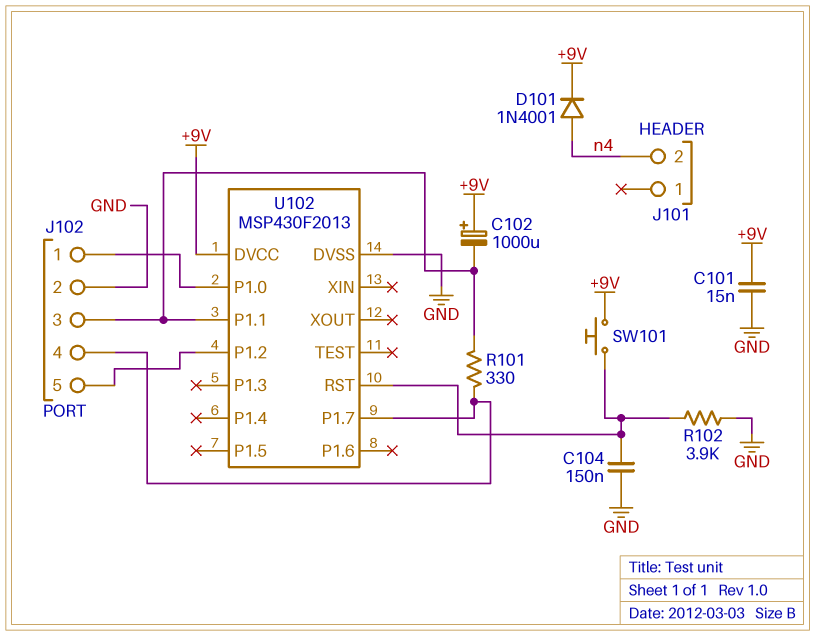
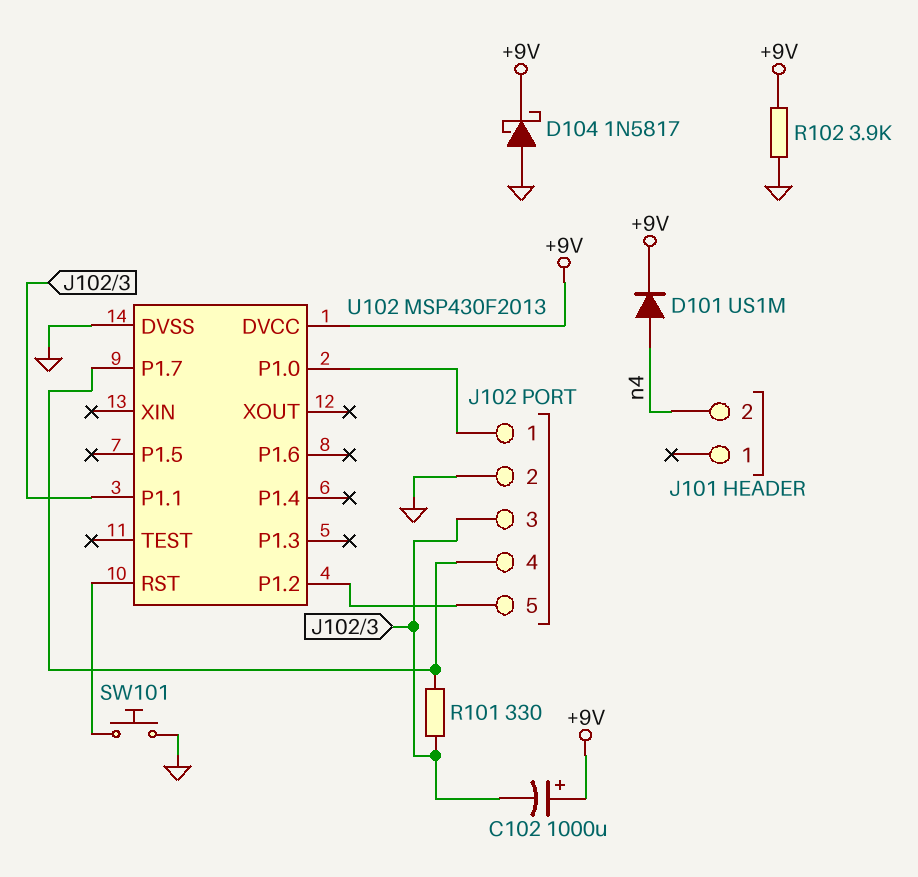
C101: 15nF (+9V, GND) -> none
C104: 150nF (GND, U102/RST) -> none
D101: diode 1N4001 (A n4, K +9V) -> diode US1M (A n4, K +9V)
D104: none -> schottky 1N5817 (A GND, K +9V)
R102: 3.9k (GND, U102/RST) -> 3.9k (+9V, GND)
SW101: button (+9V, U102/RST) -> button (GND, U102/RST)

